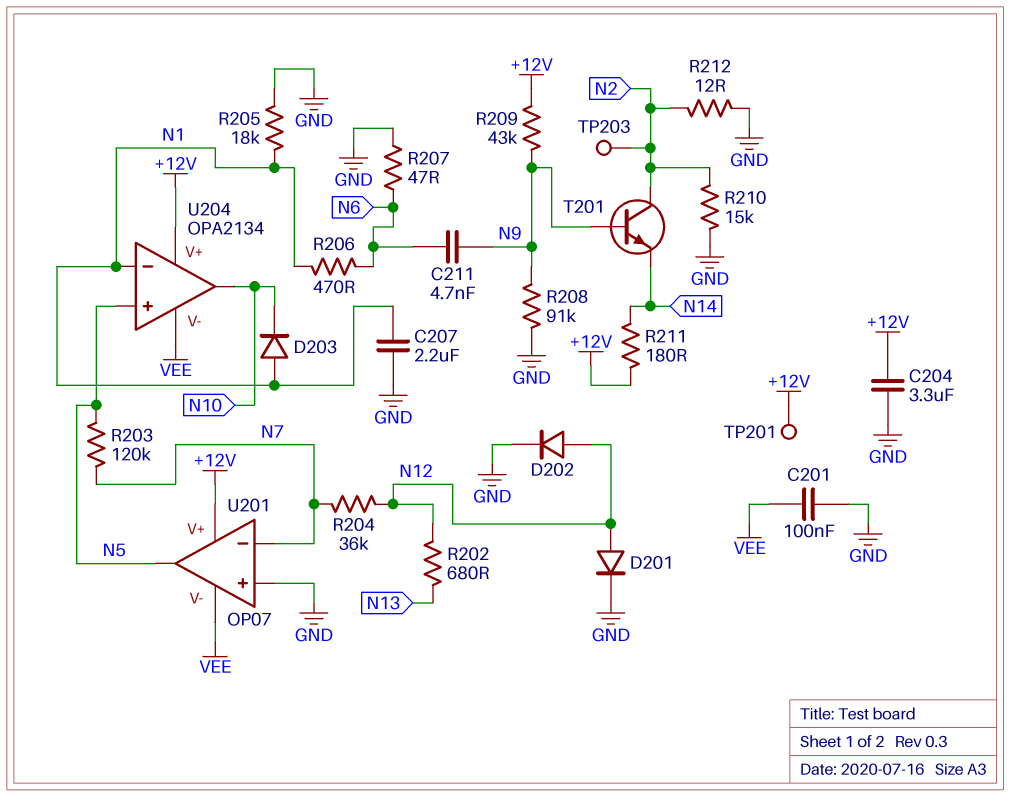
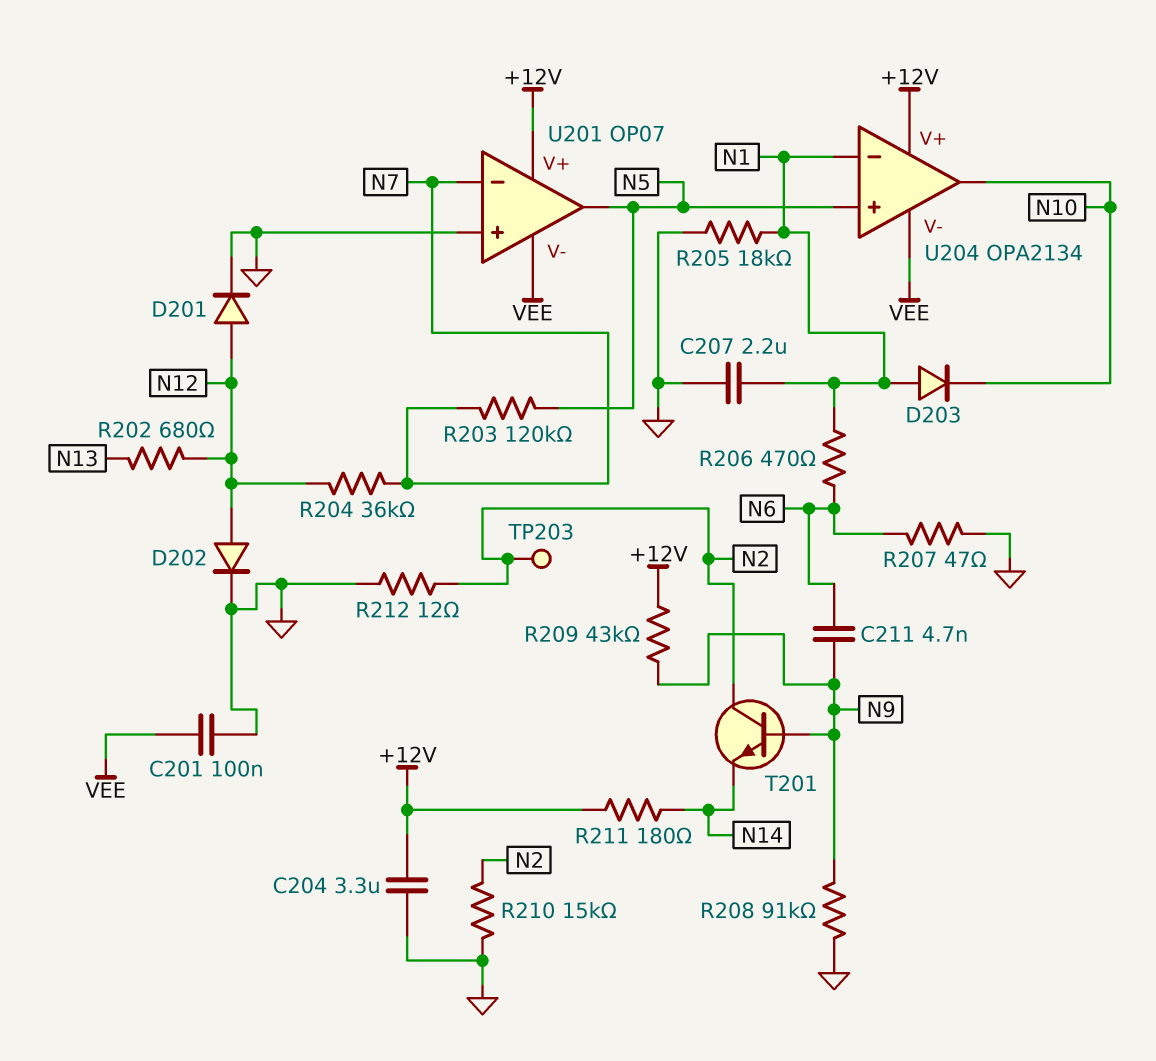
TP201: test point (+12V) -> none

